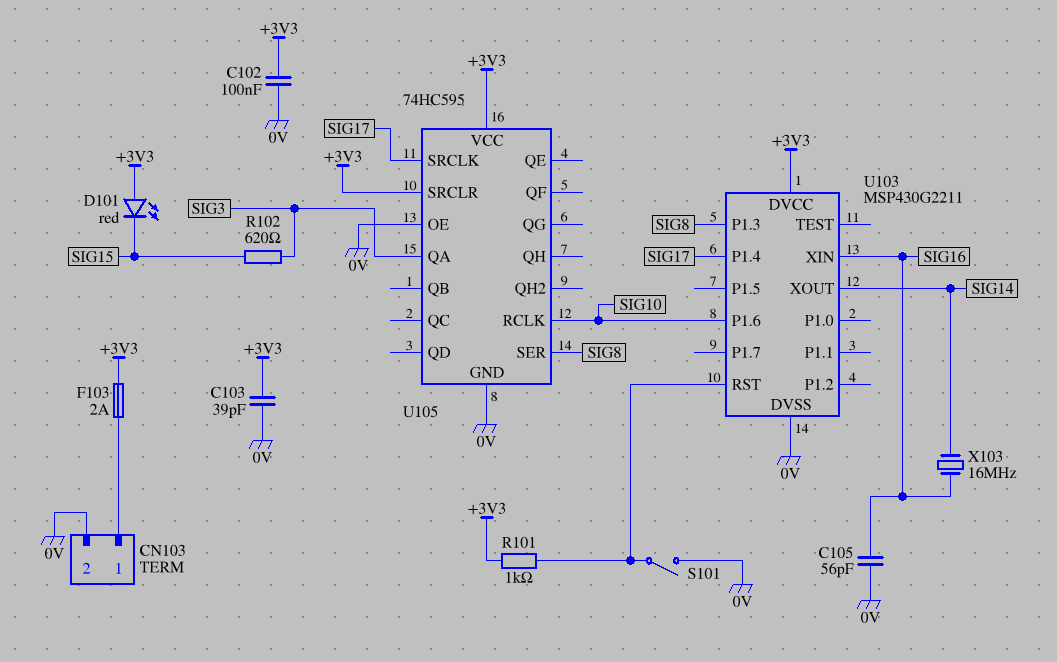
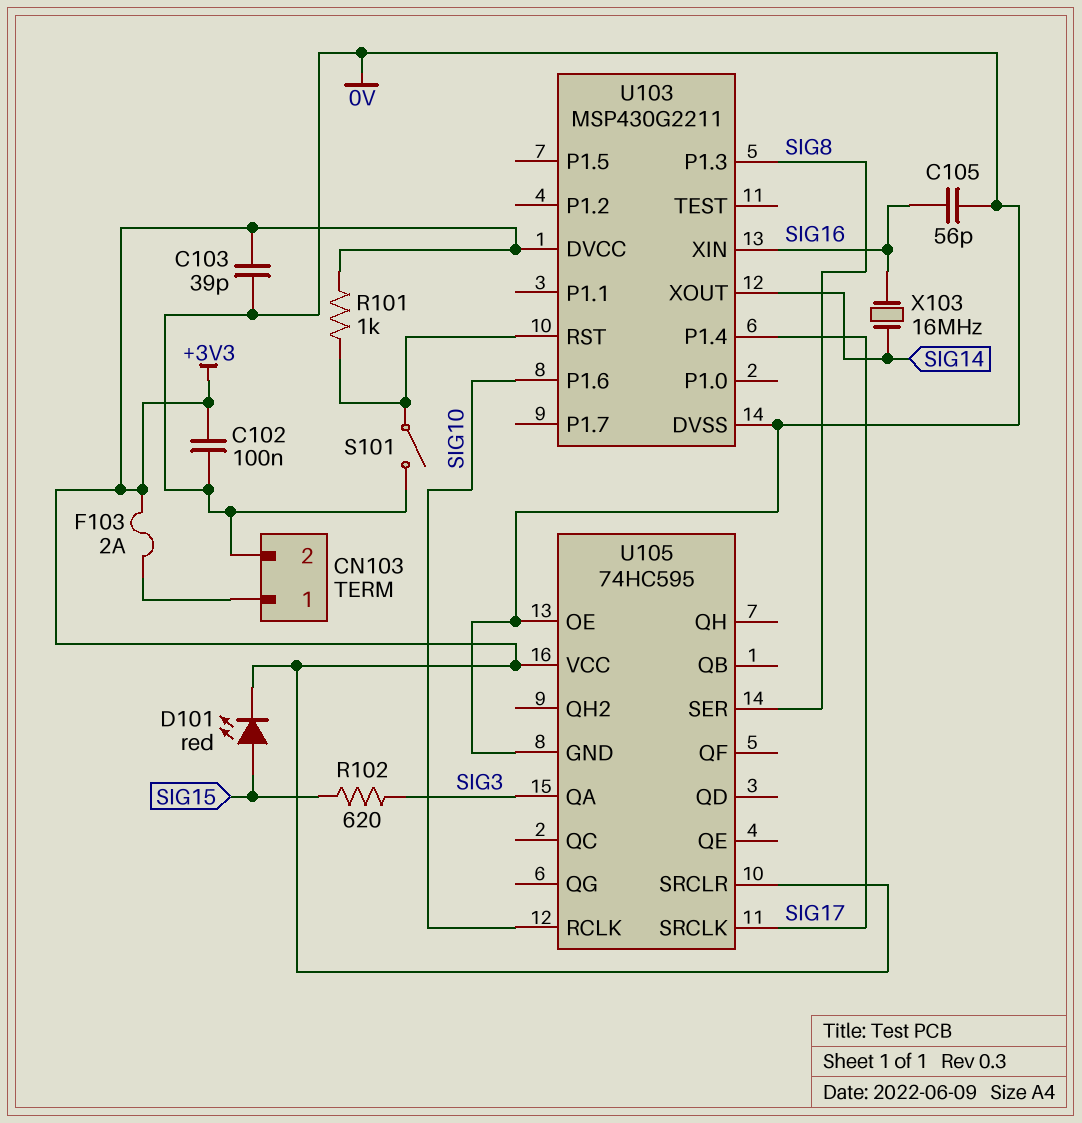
D101: LED red (A +3V3, K SIG15) -> LED red (A SIG15, K +3V3)

